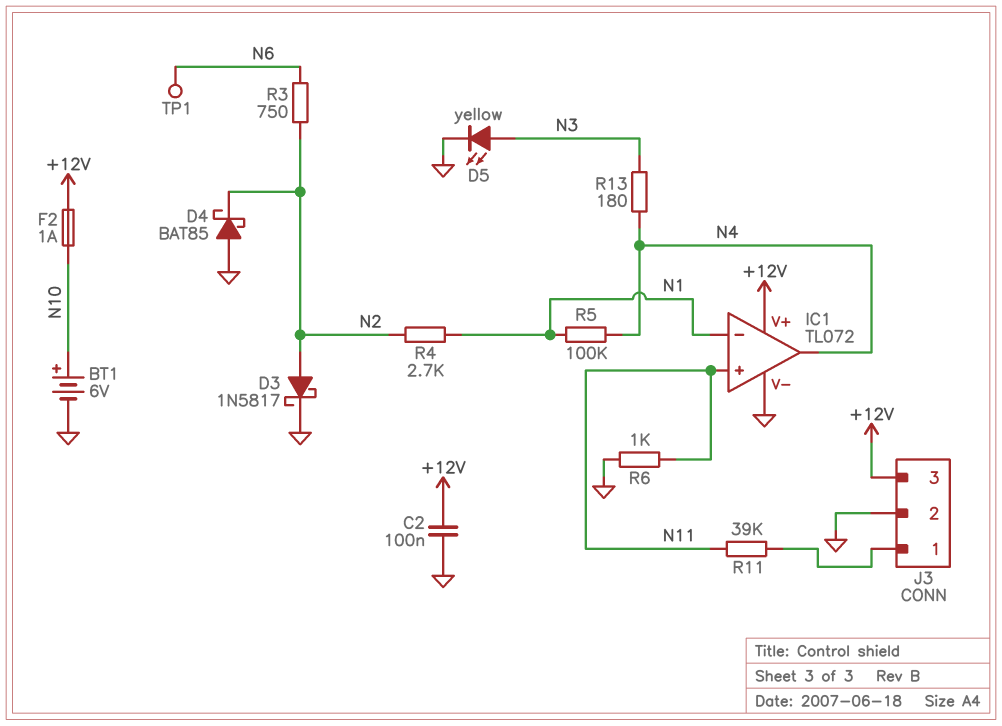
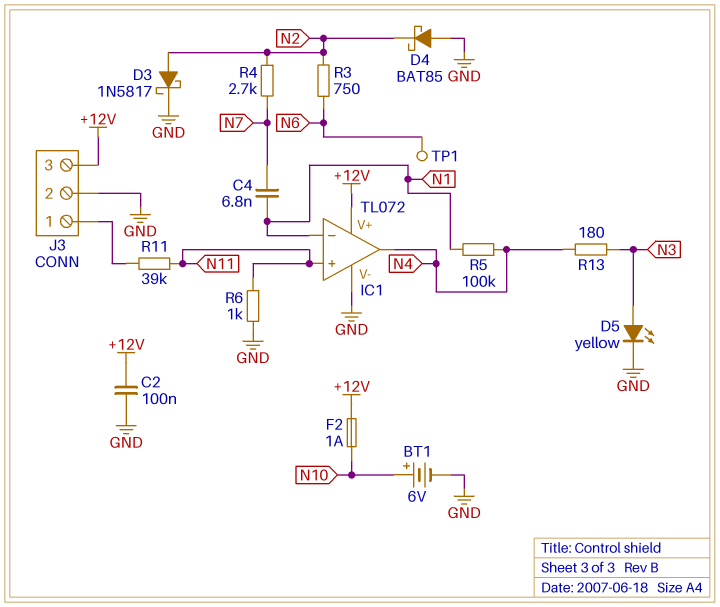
C4: none -> 6.8nF (N1, N7)
R4: 2.7k (N1, N2) -> 2.7k (N2, N7)

